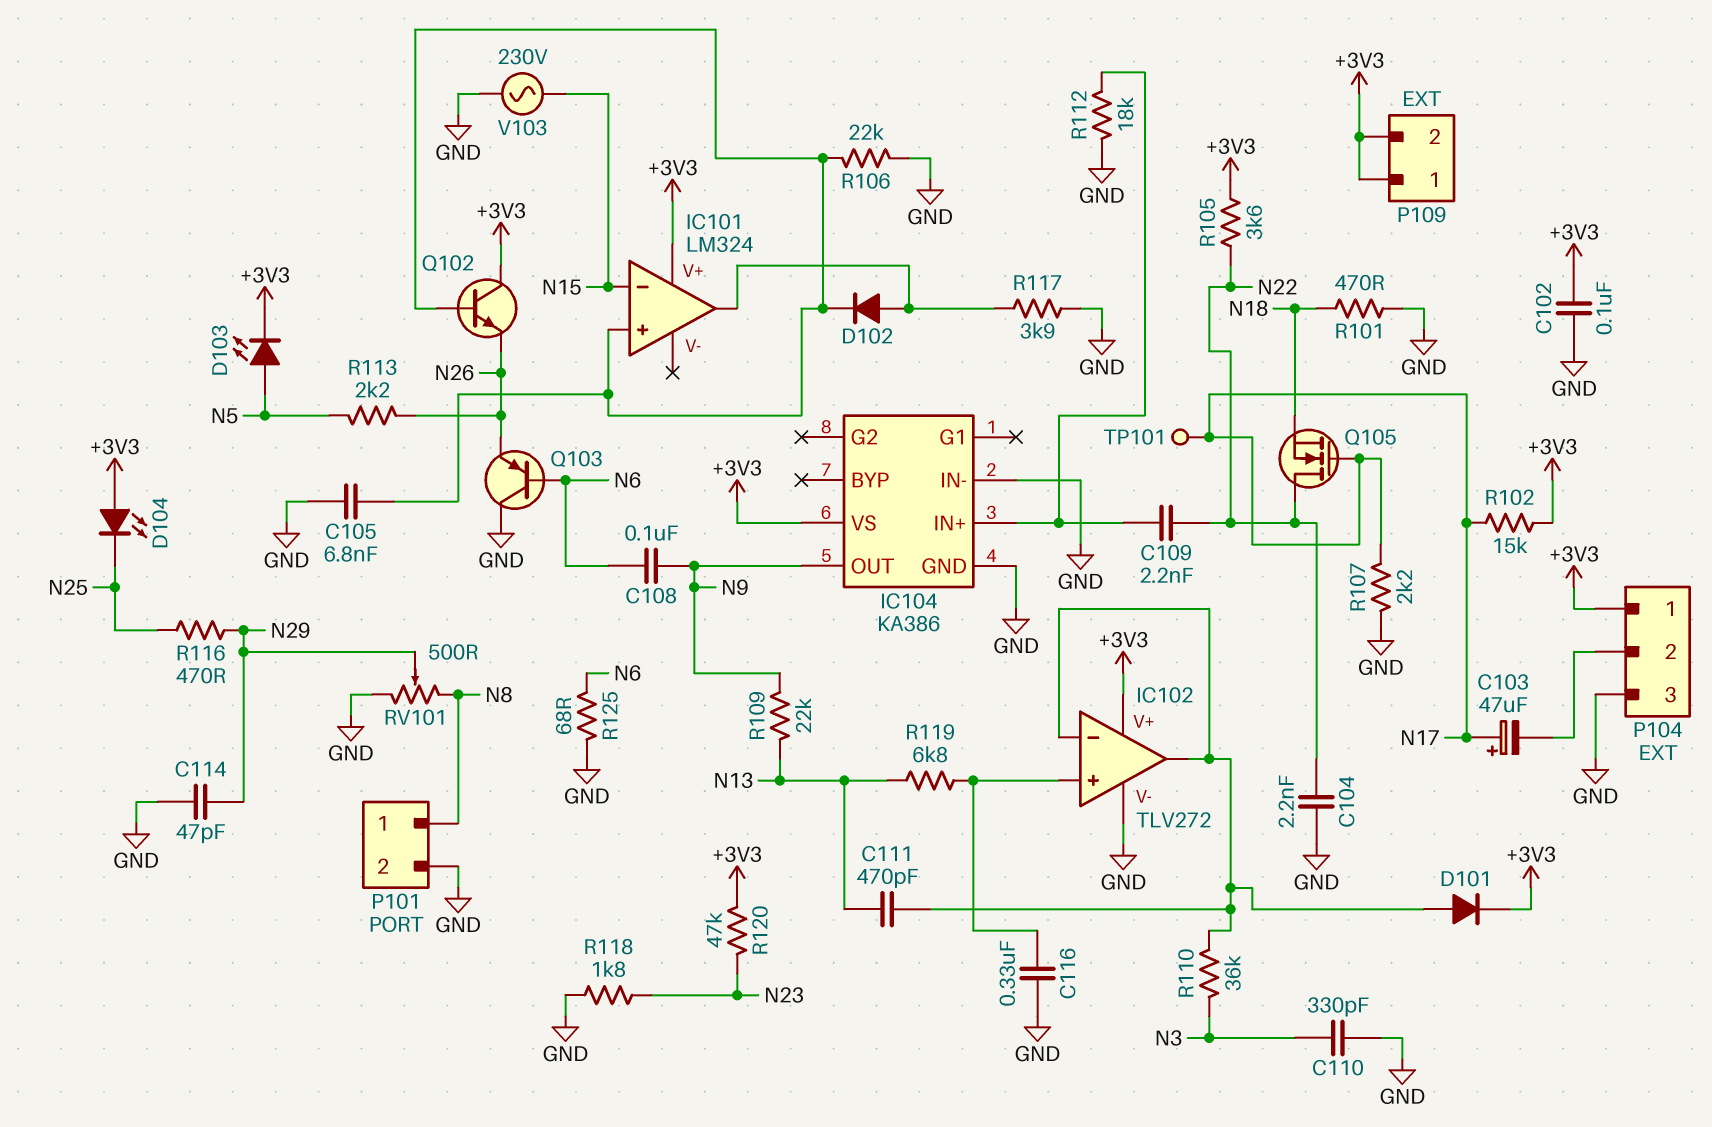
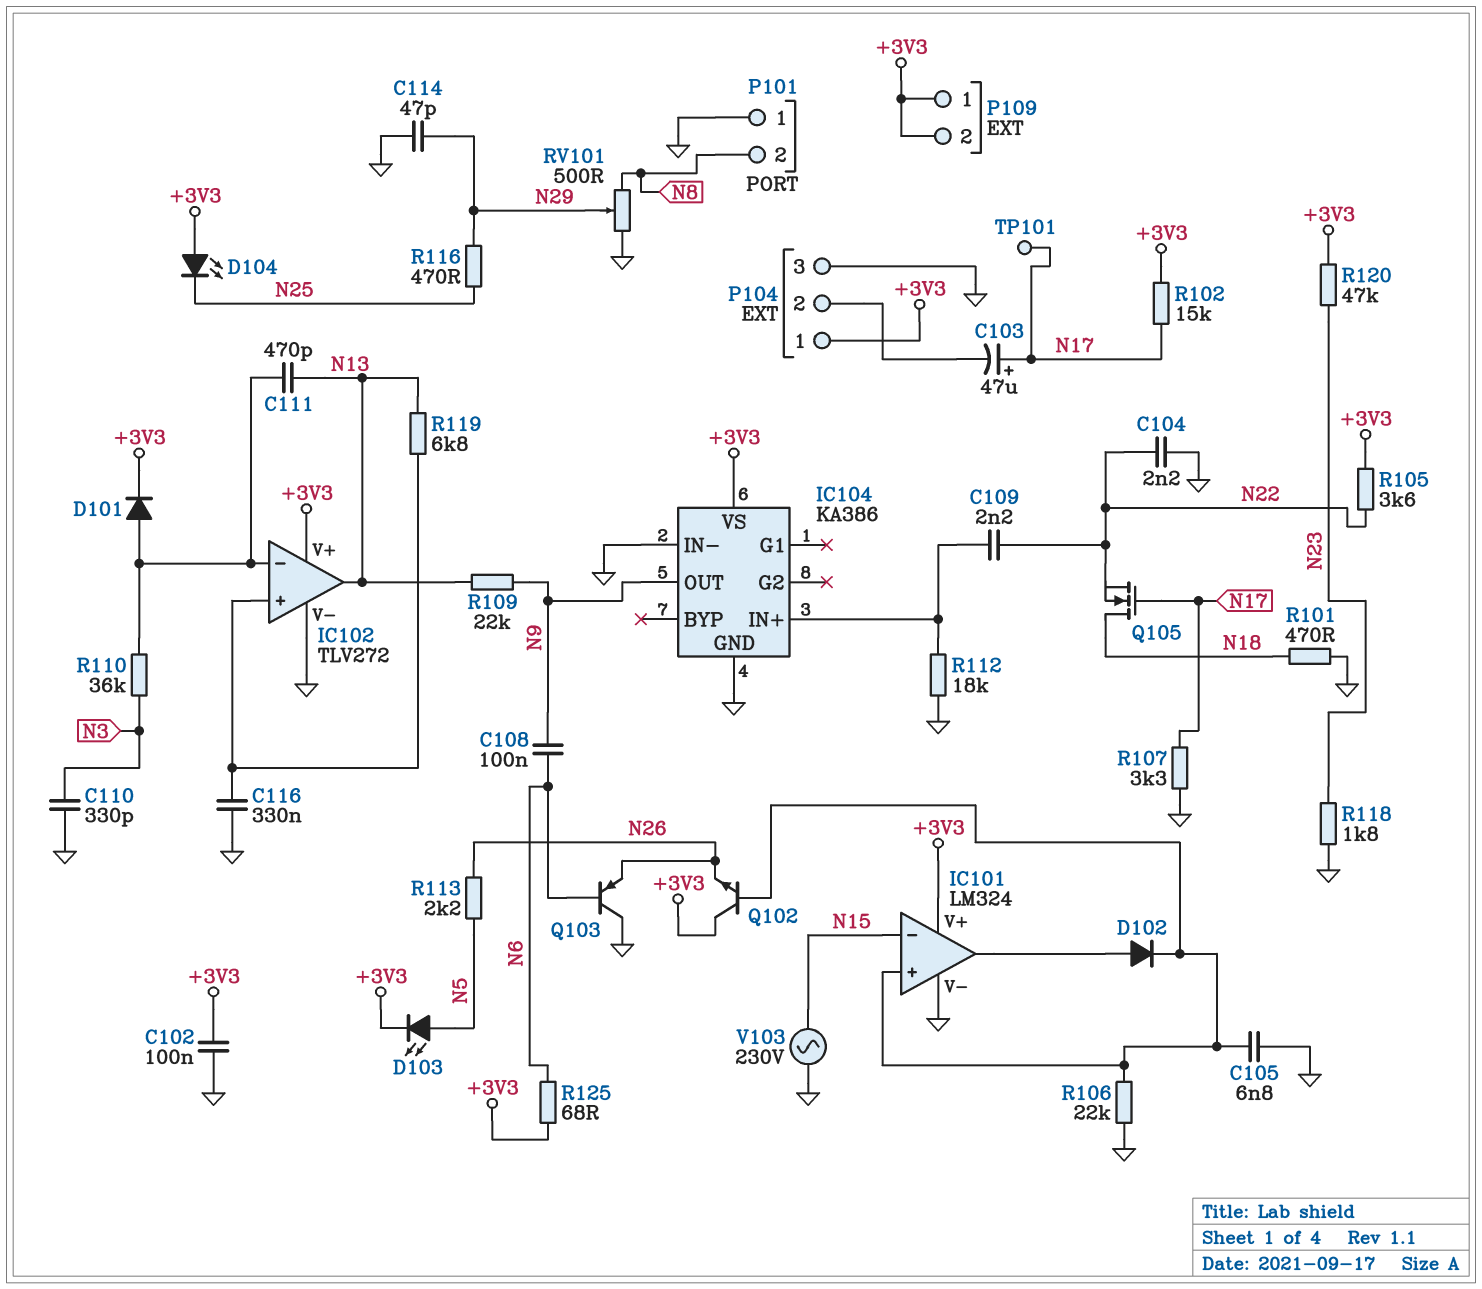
IC101 pin V-: none -> GND
IC102 pin out: IC102/in- -> N13
P101 pin 1: N8 -> GND
P101 pin 2: GND -> N8
Q105: NMOS (G N17, D N22, S N18) -> NMOS (G N17, D N18, S N22)
R107: 2.2k (GND, N17) -> 3.3k (GND, N17)
R117: 3.9k (GND, IC101/out) -> none
R125: 68 (GND, N6) -> 68 (+3V3, N6)

